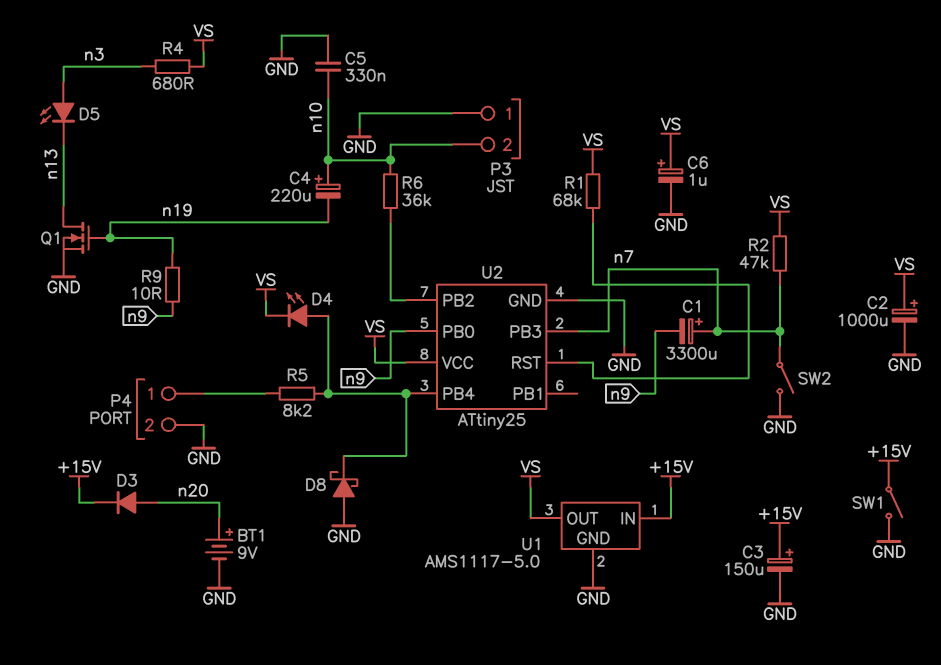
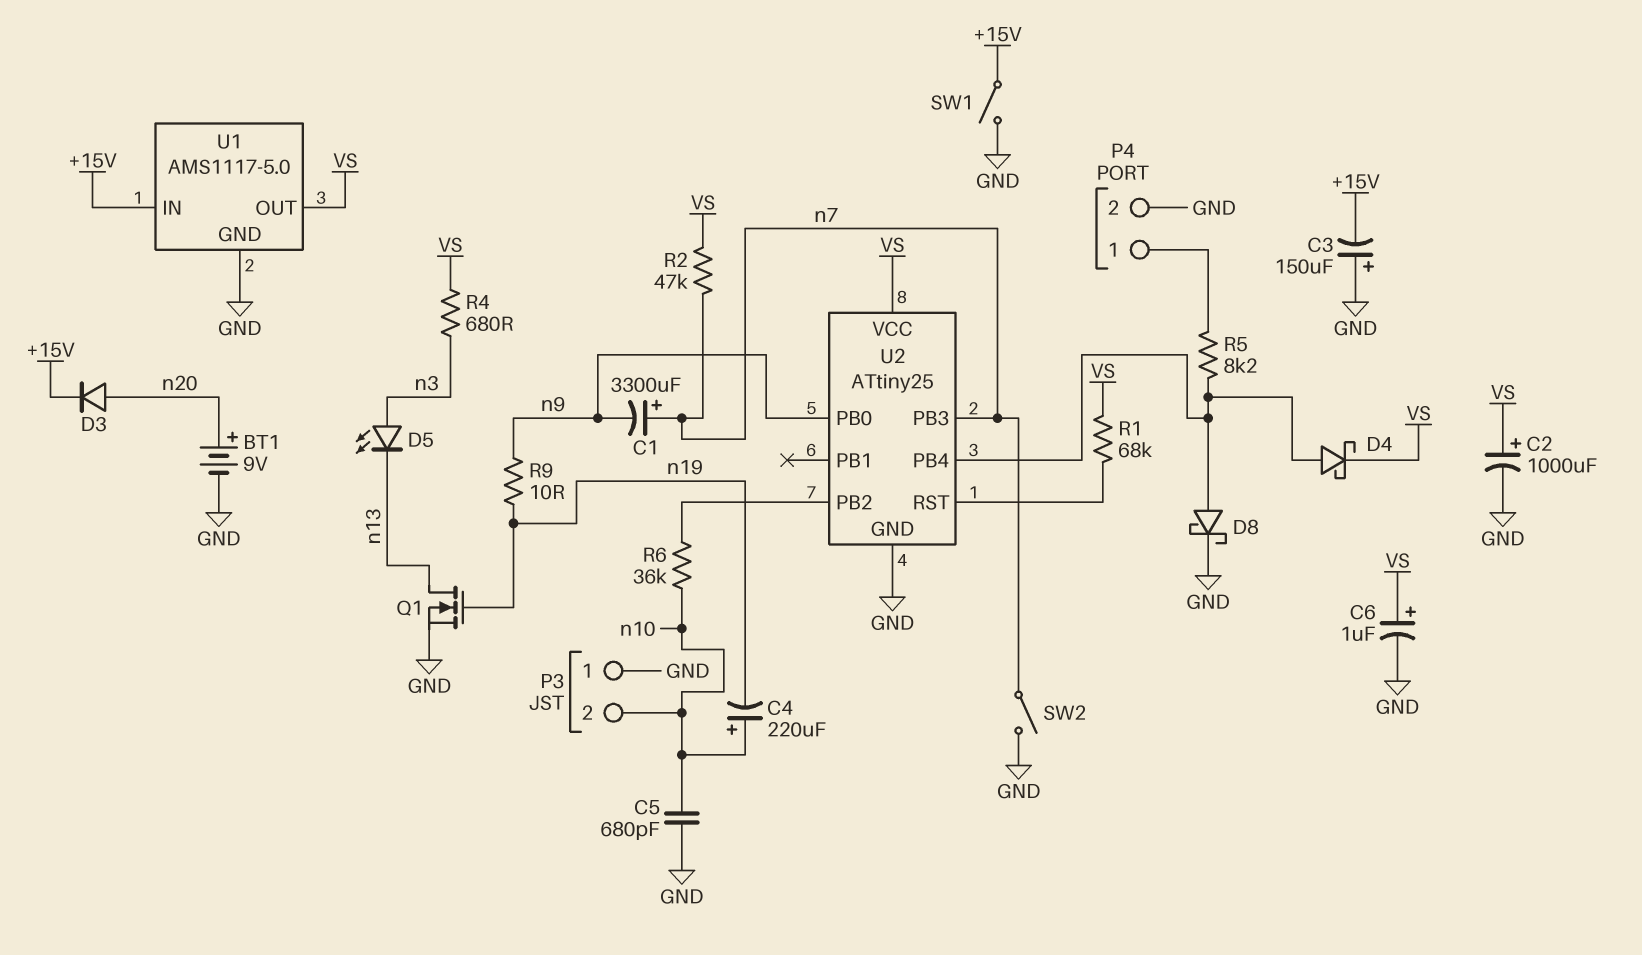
C3: 150uF (plus +15V, minus GND) -> 150uF (plus GND, minus +15V)
C5: 330nF (GND, n10) -> 680pF (GND, n10)
D4: LED (A U2/PB4, K VS) -> schottky (A U2/PB4, K VS)
D8: schottky (A GND, K U2/PB4) -> schottky (A U2/PB4, K GND)

